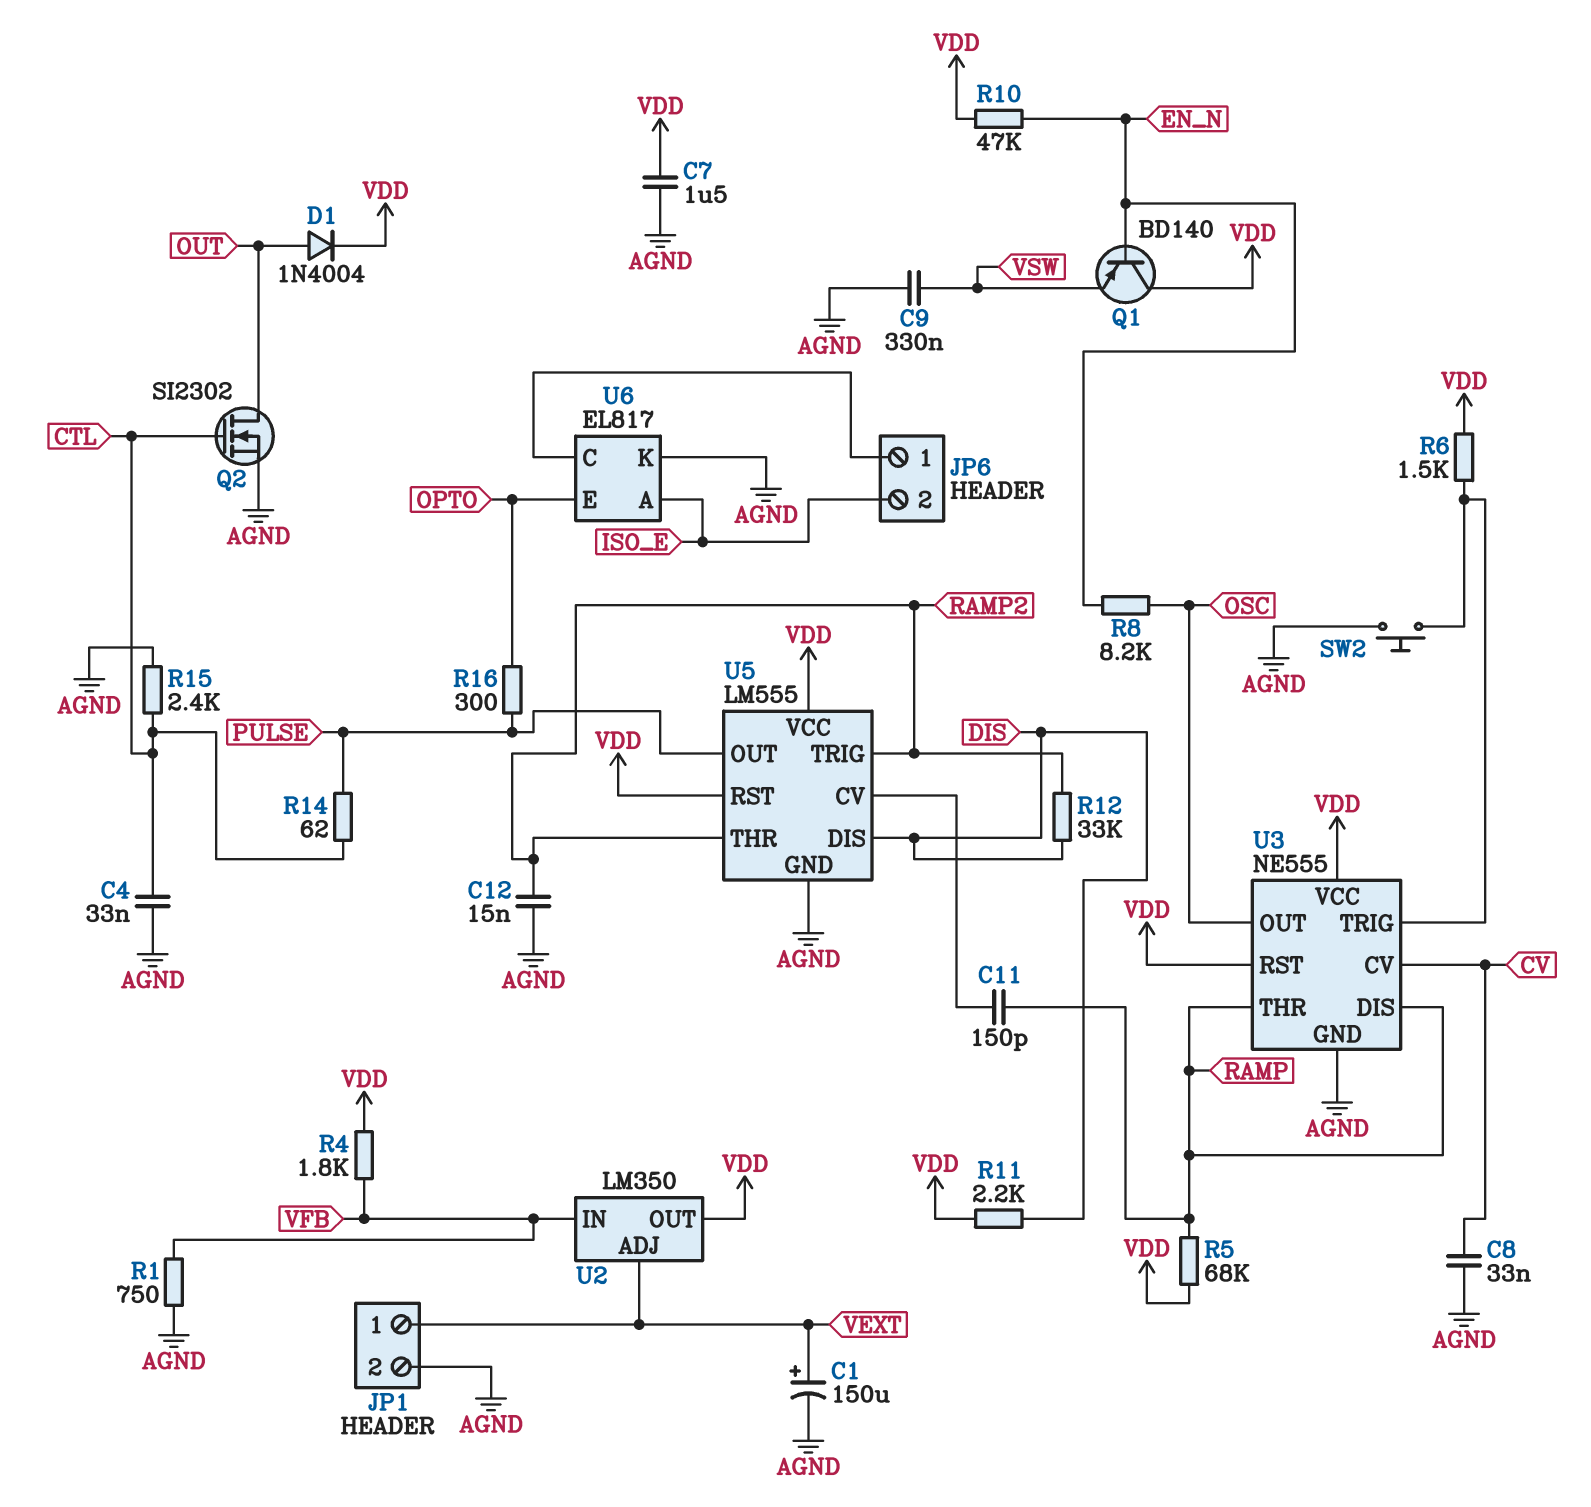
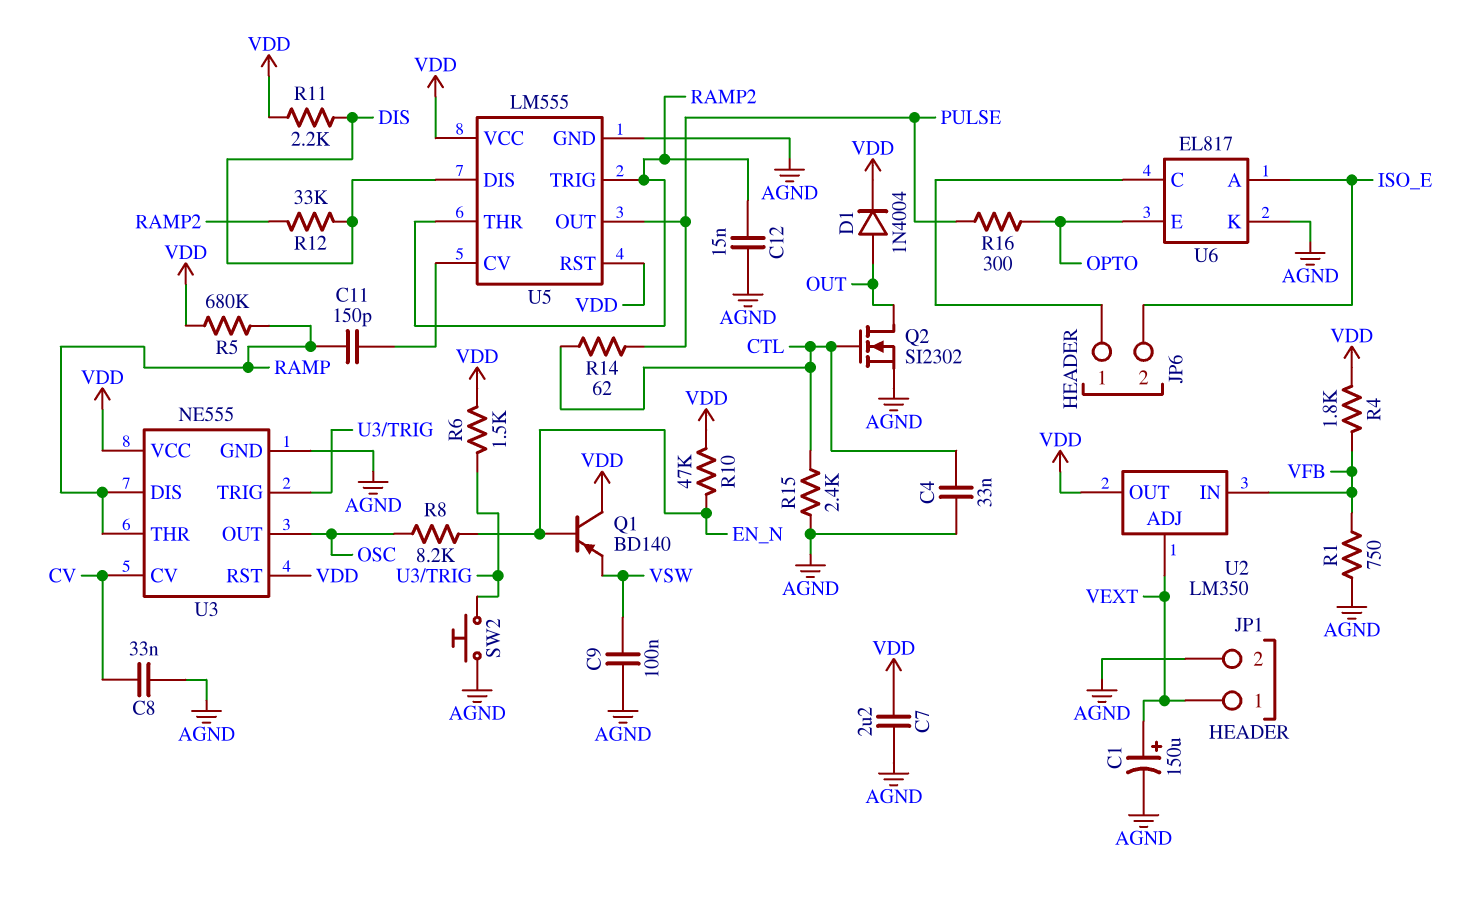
C7: 1.5uF (AGND, VDD) -> 2.2uF (AGND, VDD)
C9: 330nF (AGND, VSW) -> 100nF (AGND, VSW)
R5: 68k (RAMP, VDD) -> 680k (RAMP, VDD)

